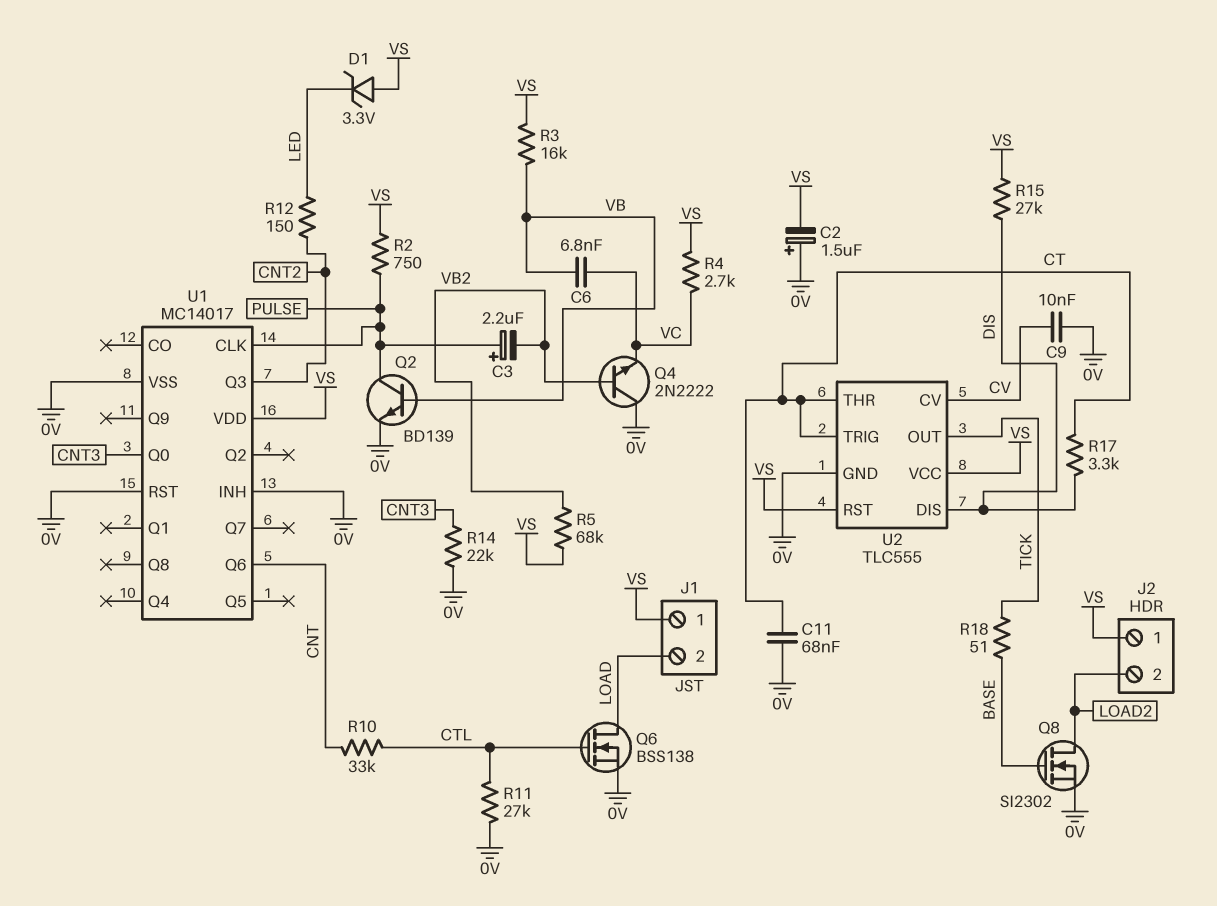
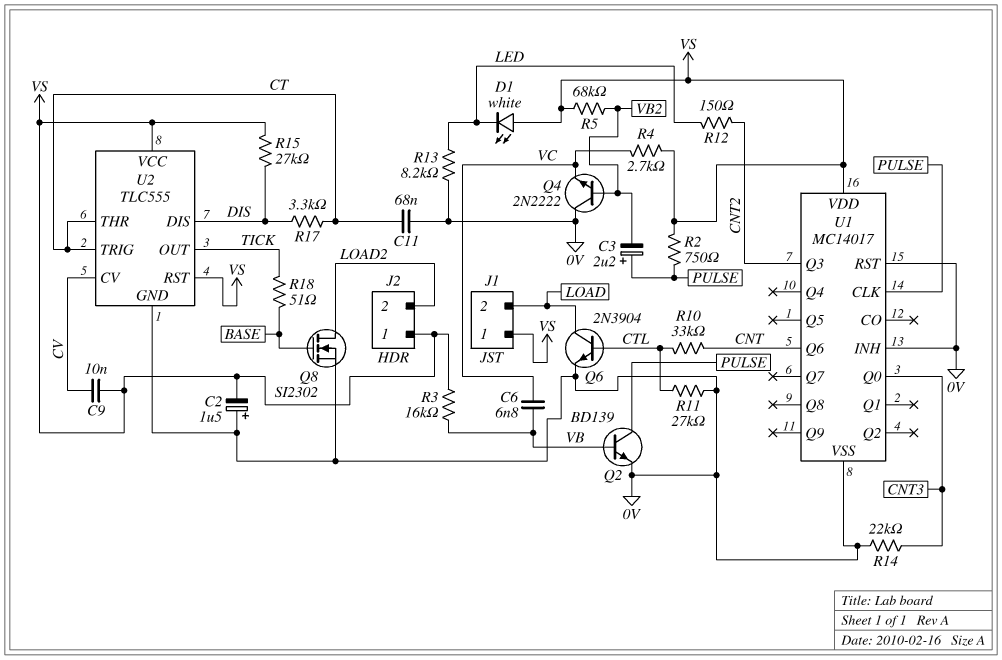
C9: 10nF (0V, CV) -> 10nF (CV, VS)
D1: zener 3.3V (A VS, K LED) -> LED white (A VS, K LED)
Q6: NMOS BSS138 (G CTL, D LOAD, S 0V) -> NPN 2N3904 (B CTL, C LOAD, E 0V)
R13: none -> 8.2k (0V, LED)

